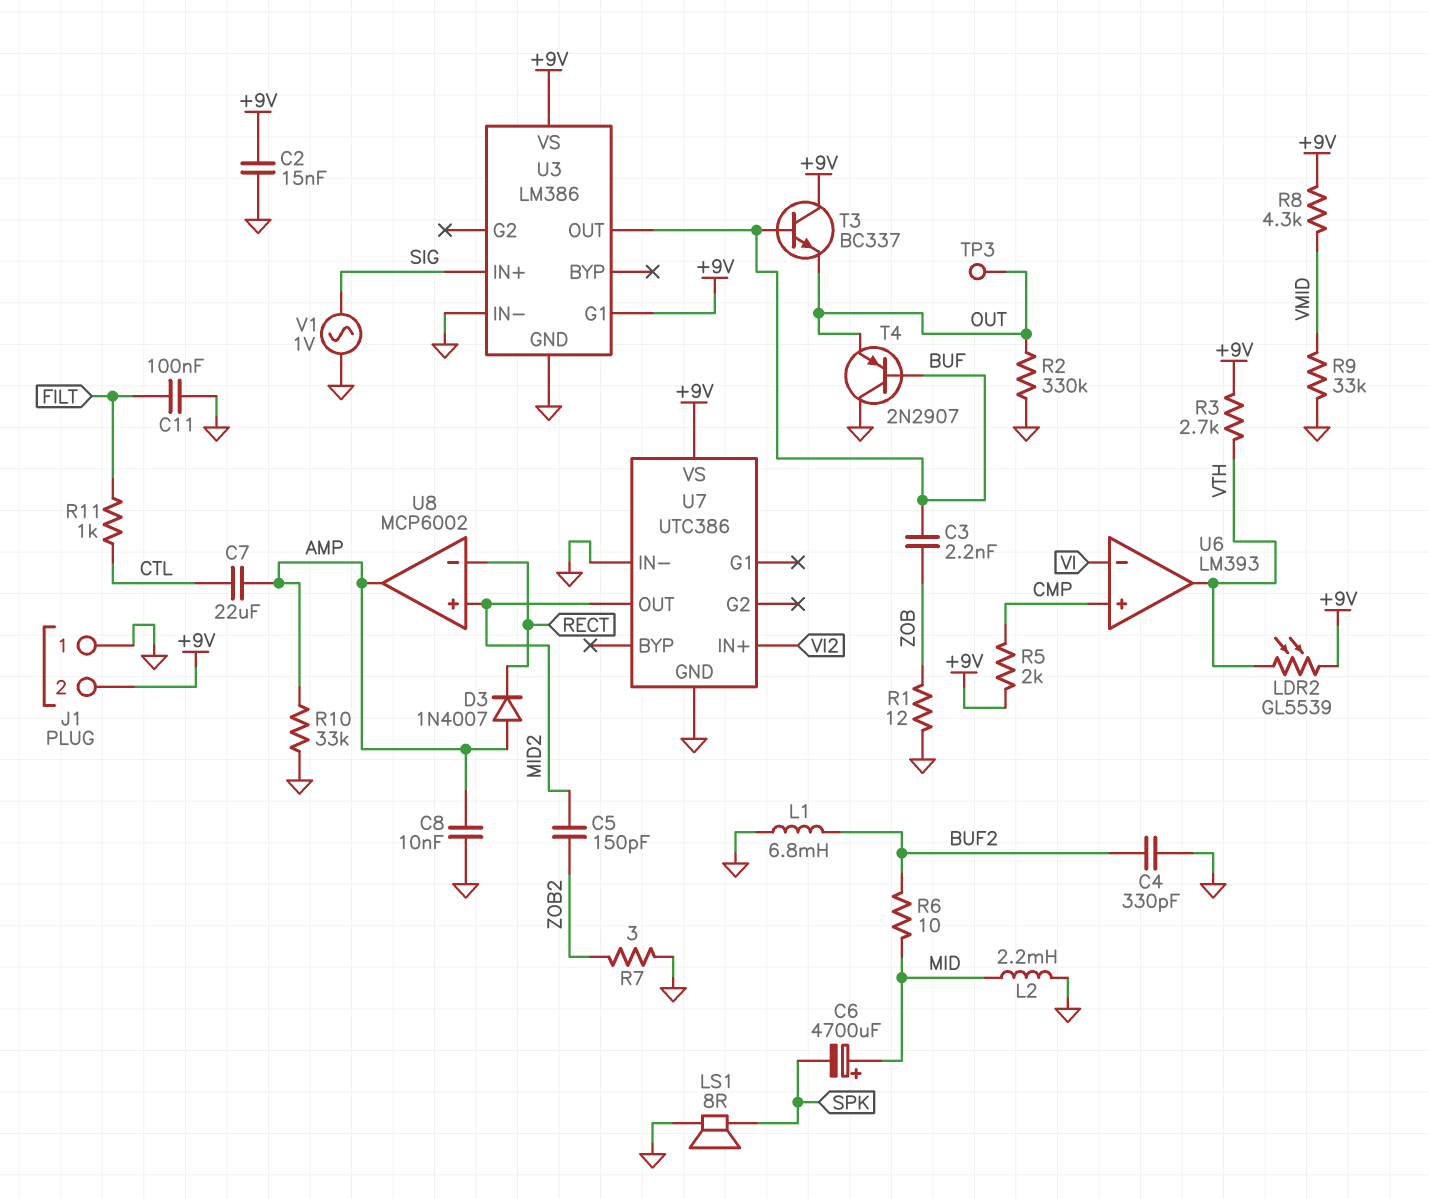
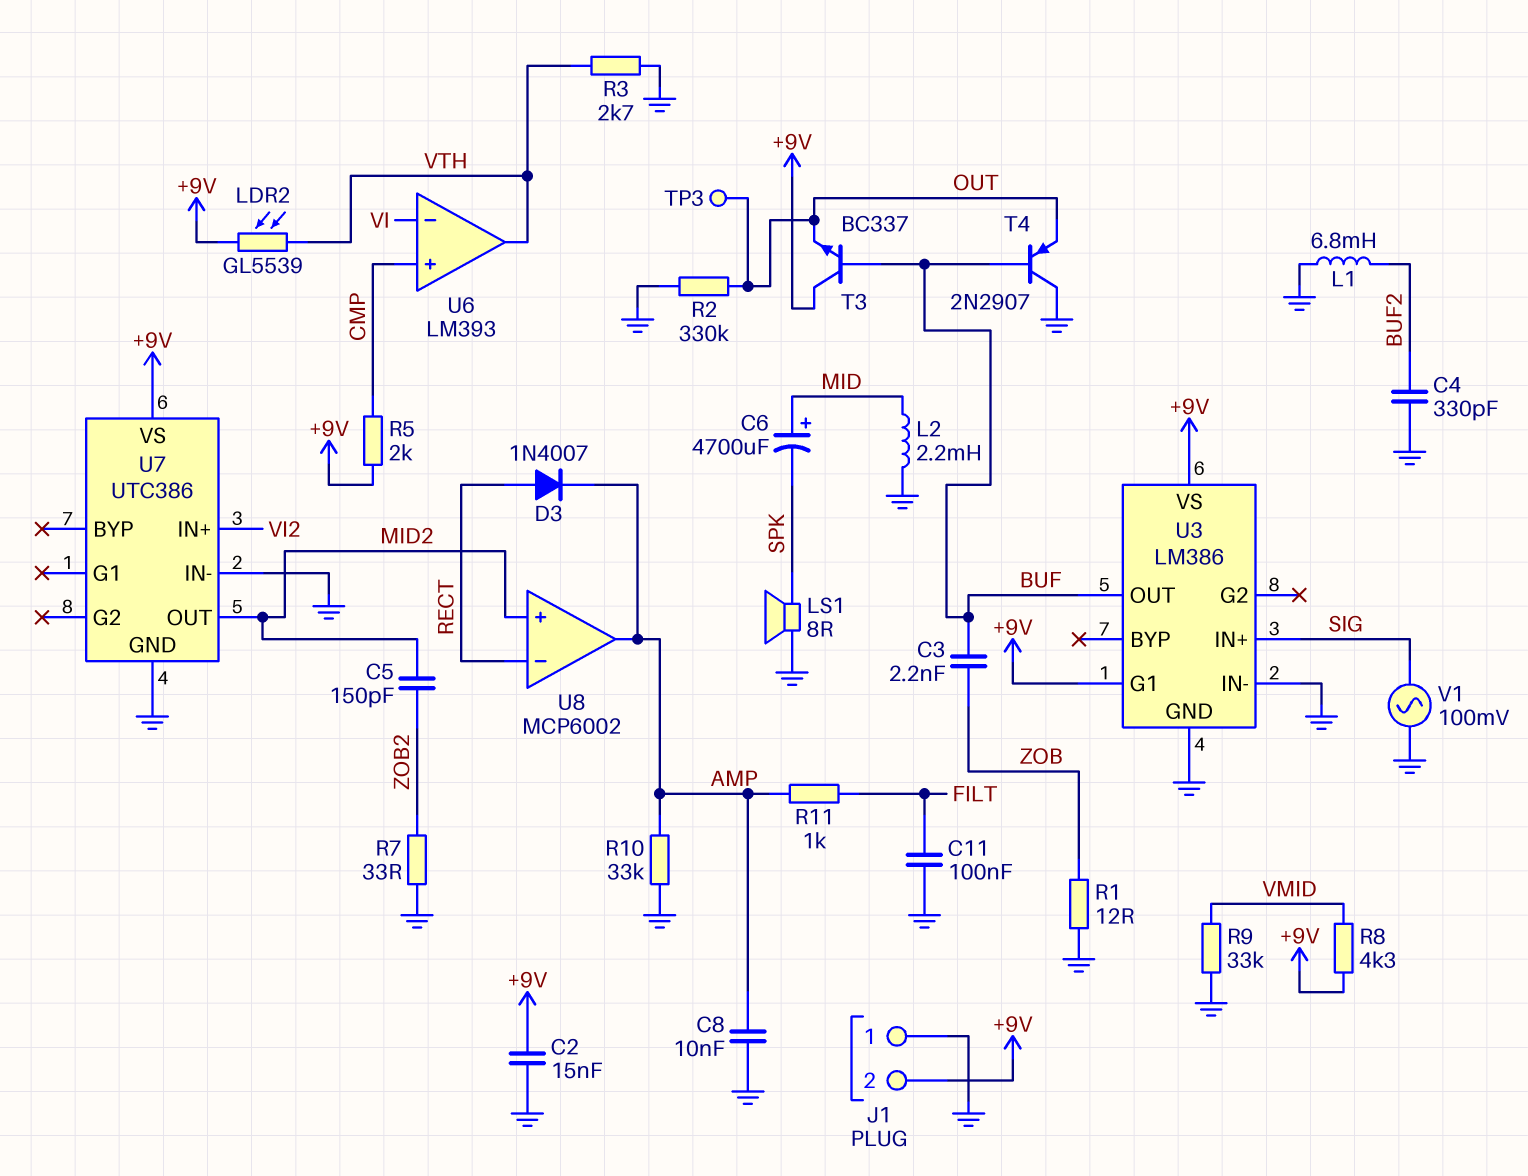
C7: 22uF (AMP, CTL) -> none
D3: diode 1N4007 (A AMP, K RECT) -> diode 1N4007 (A RECT, K AMP)
R3: 2.7k (+9V, VTH) -> 2.7k (GND, VTH)
R6: 10 (BUF2, MID) -> none
R7: 3 (GND, ZOB2) -> 33 (GND, ZOB2)
R11: 1k (CTL, FILT) -> 1k (AMP, FILT)
V1: AC 1V (GND, SIG) -> AC 100mV (GND, SIG)

